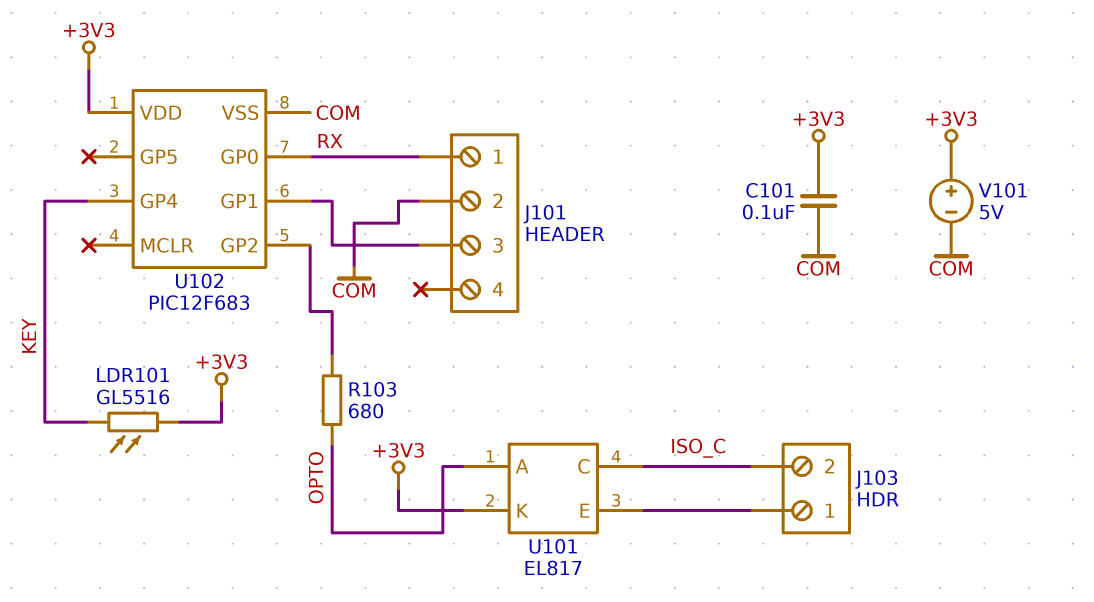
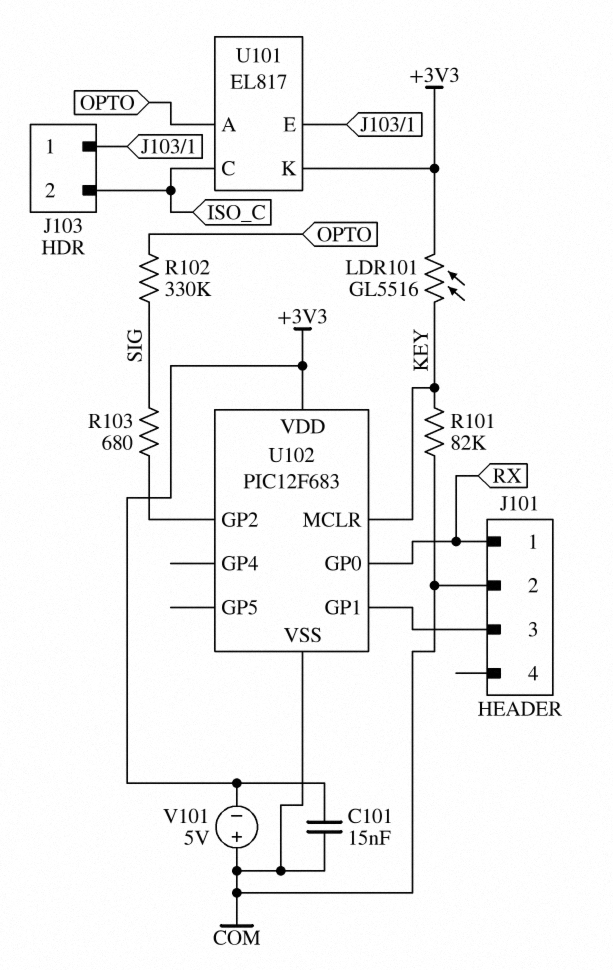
C101: 100nF (+3V3, COM) -> 15nF (+3V3, COM)
R101: none -> 82k (COM, KEY)
R102: none -> 330k (OPTO, SIG)
R103: 680 (OPTO, U102/GP2) -> 680 (SIG, U102/GP2)
U102 pin GP4: KEY -> none
U102 pin MCLR: none -> KEY
V101: 5V (plus +3V3, minus COM) -> 5V (plus COM, minus +3V3)

